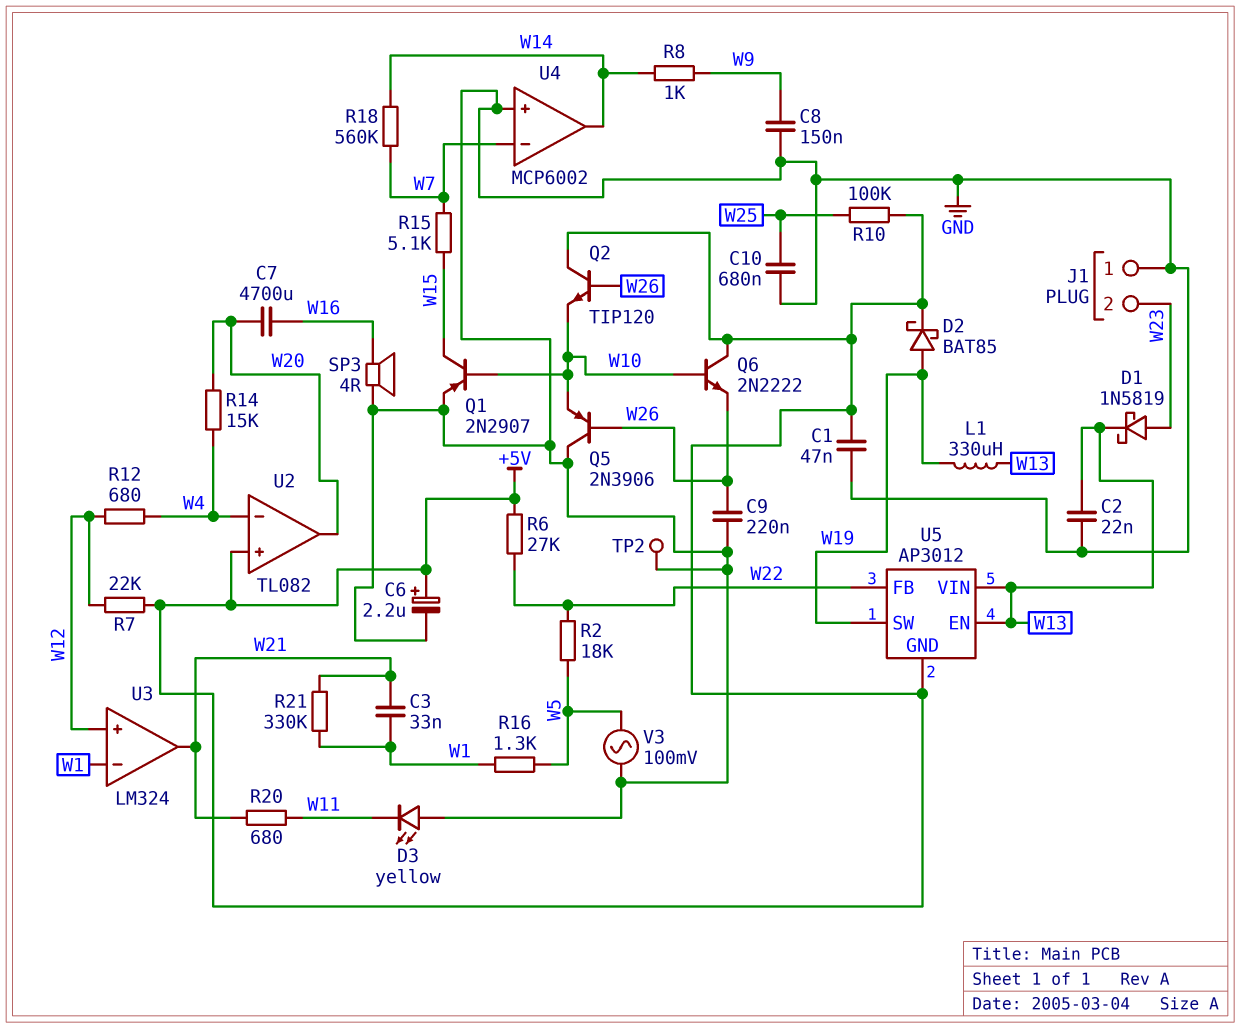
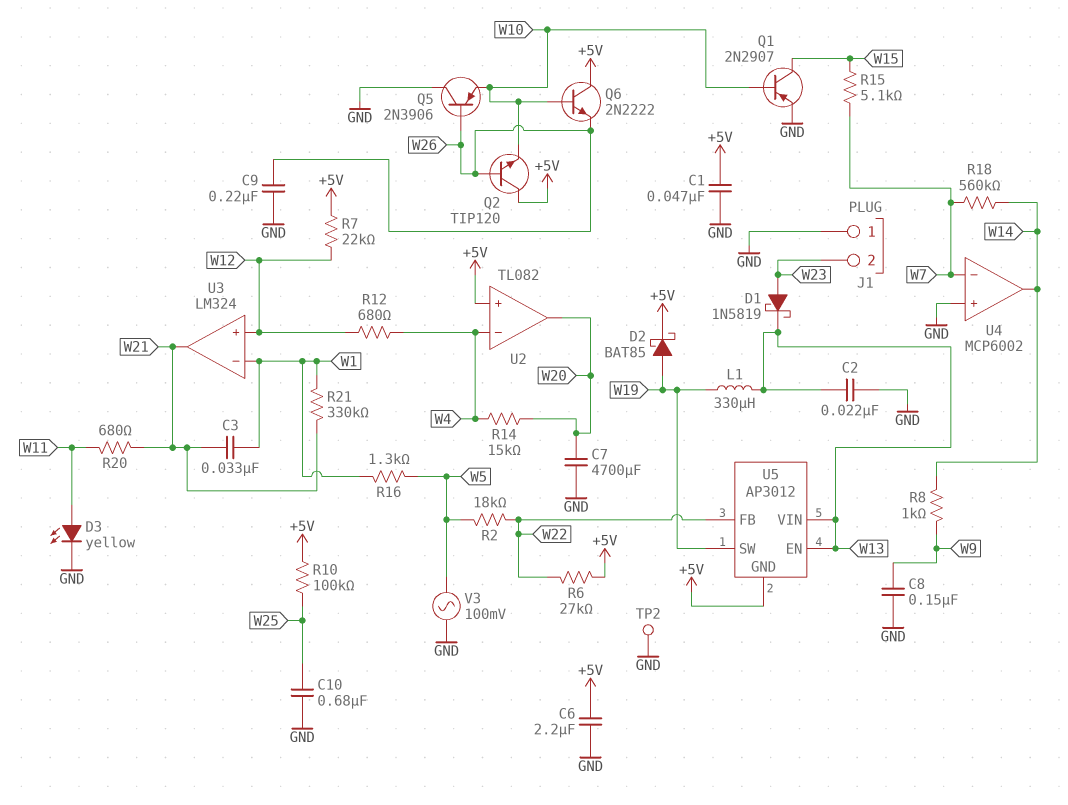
C6: 2.2uF (plus +5V, minus GND) -> 2.2uF (+5V, GND)
C7: 4700uF (W16, W20) -> 4700uF (GND, W20)
D3: LED yellow (A GND, K W11) -> LED yellow (A W11, K GND)
SP3: speaker 4R (GND, W16) -> none

